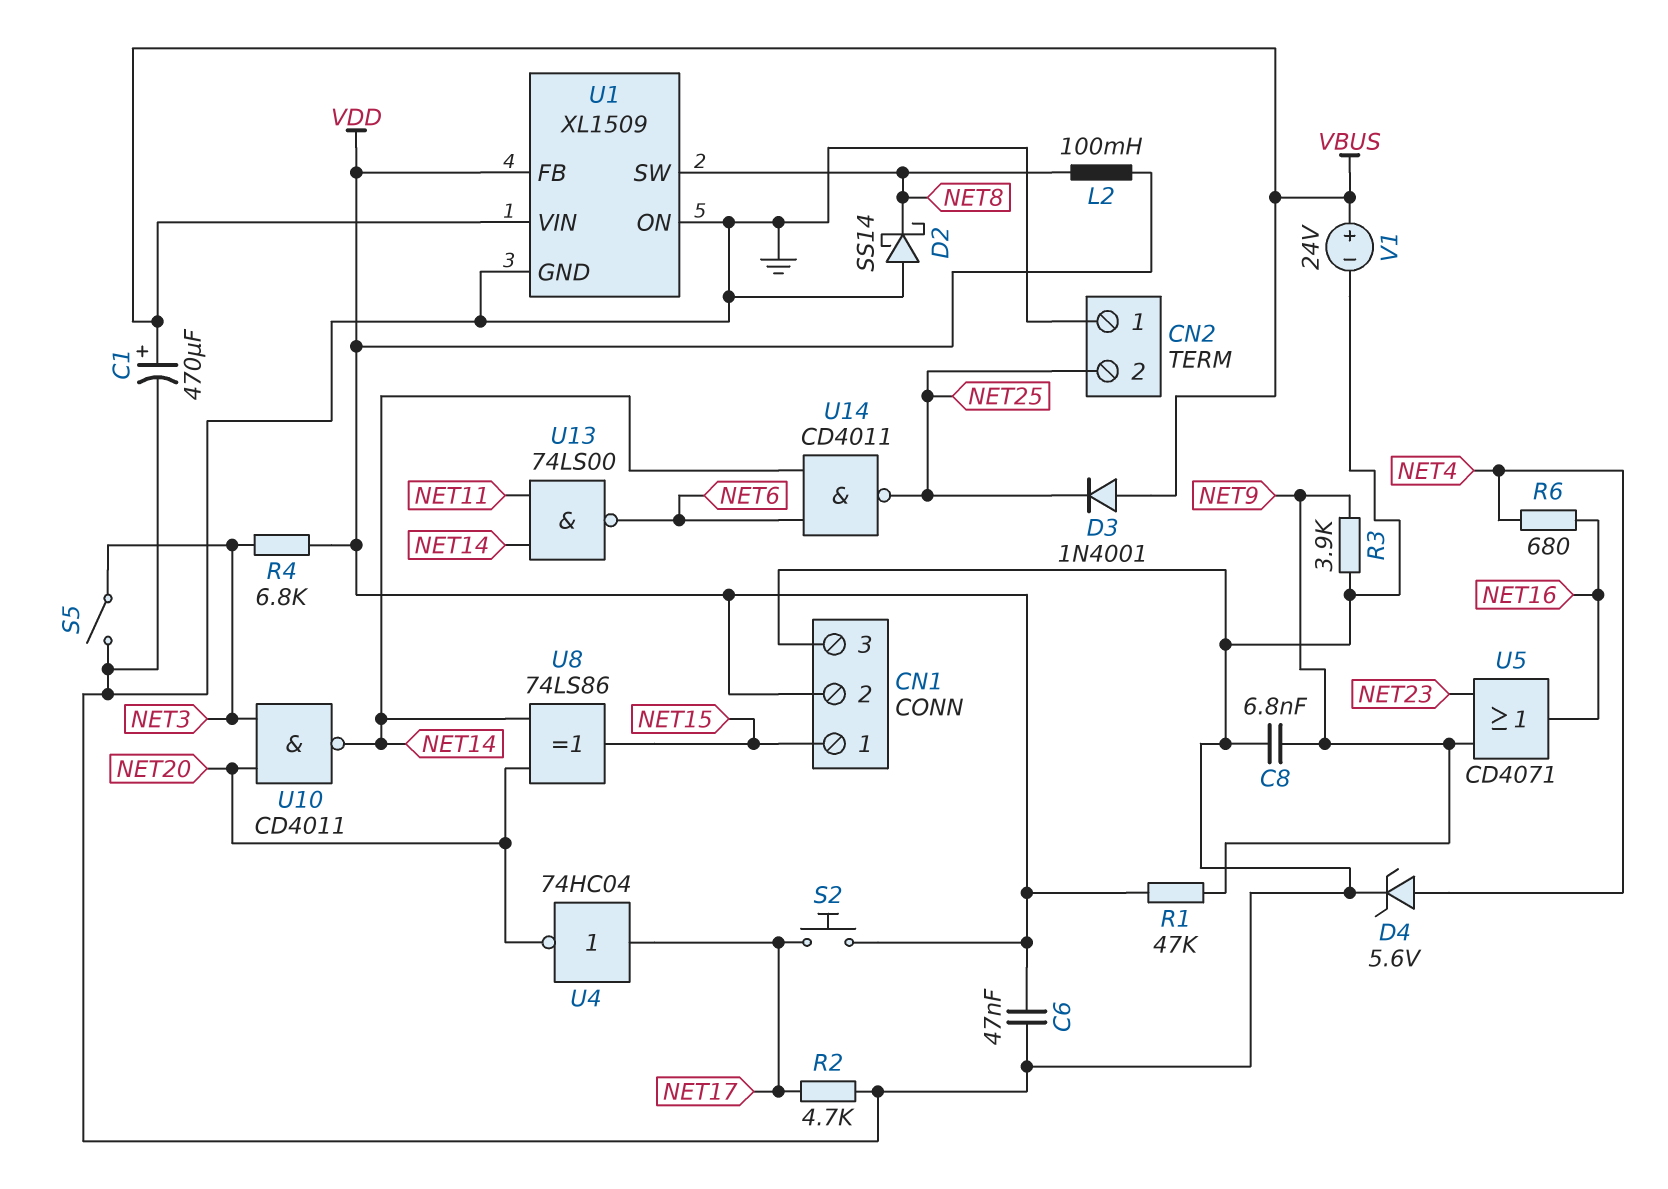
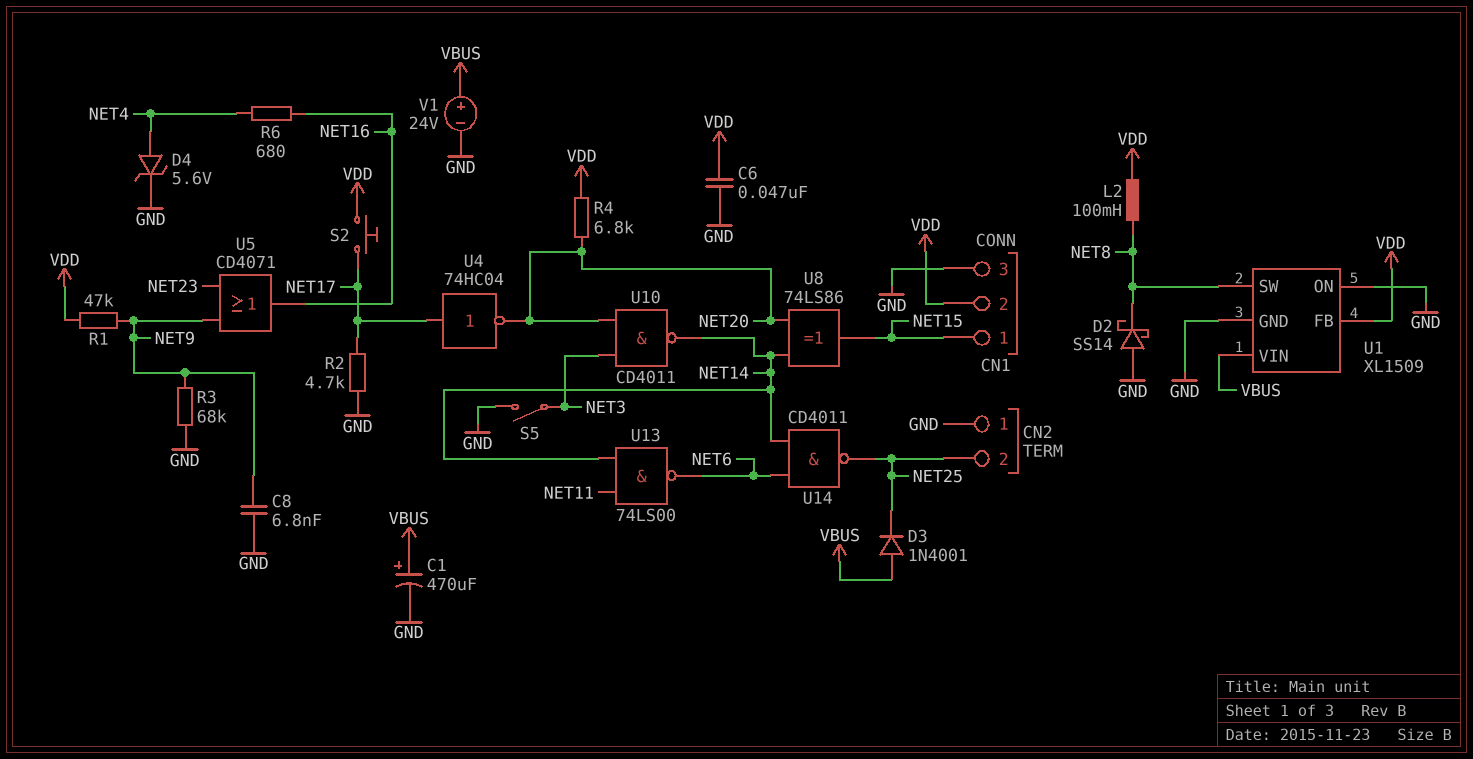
R3: 3.9k (GND, NET9) -> 68k (GND, NET9)
R4: 6.8k (NET3, VDD) -> 6.8k (NET20, VDD)

